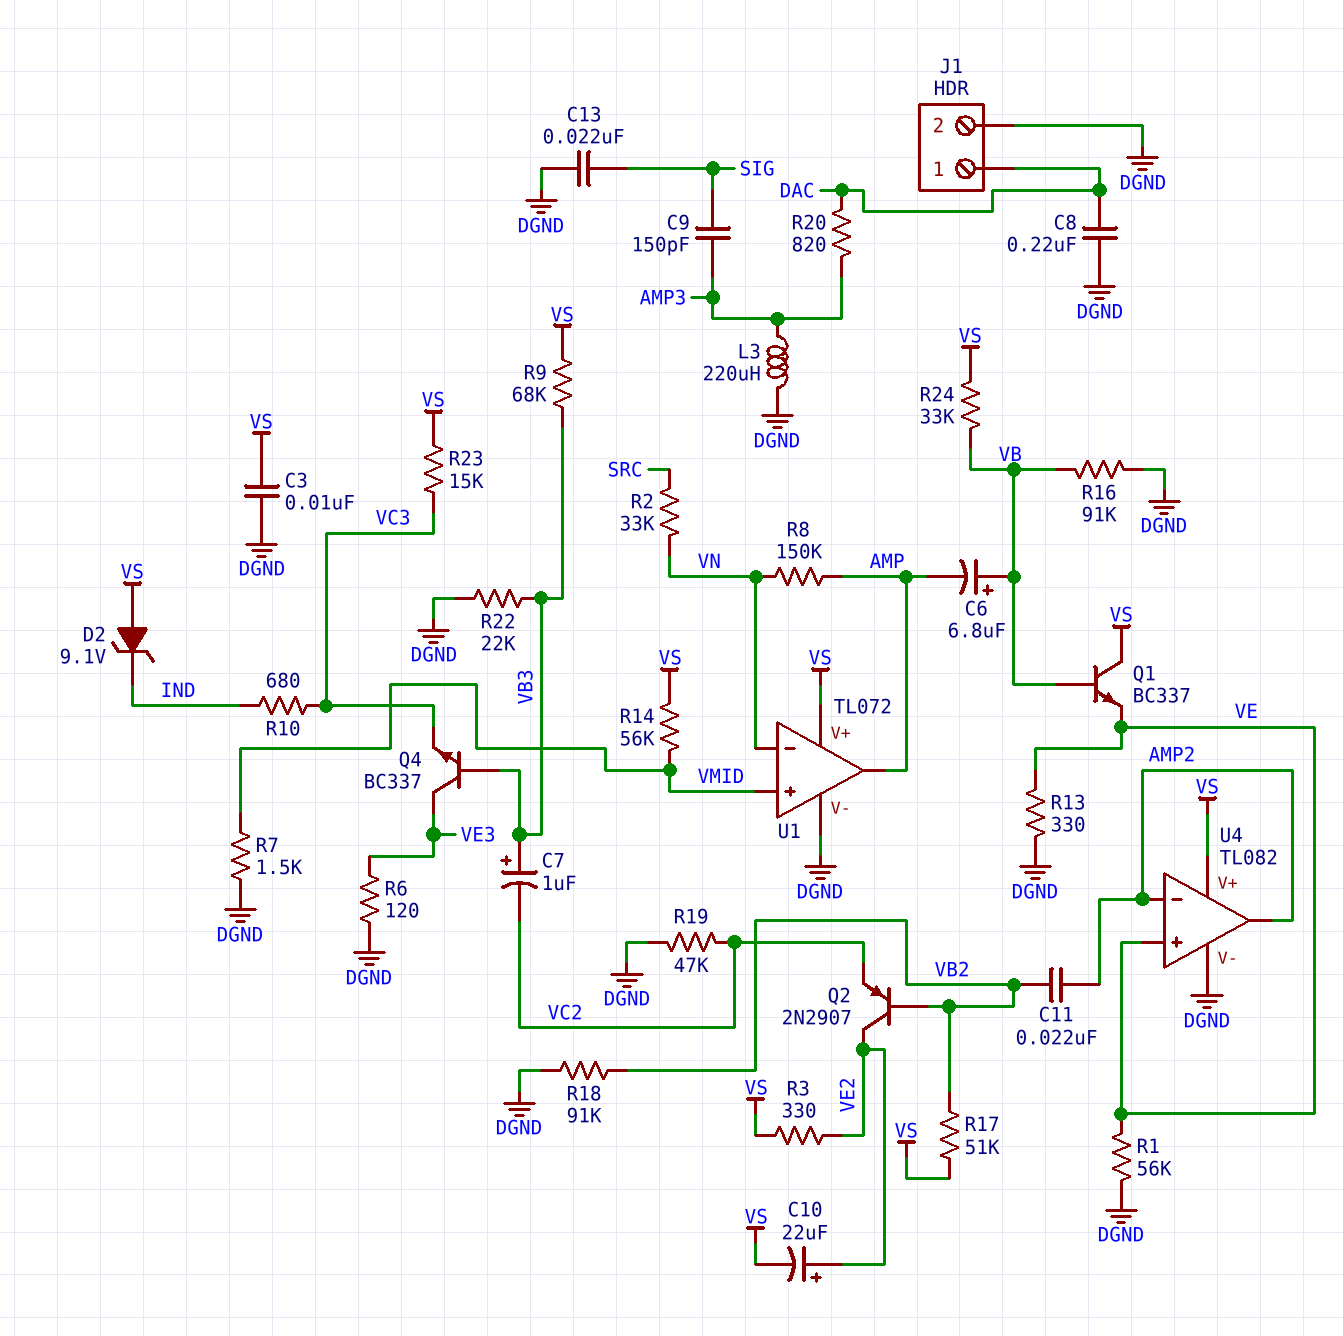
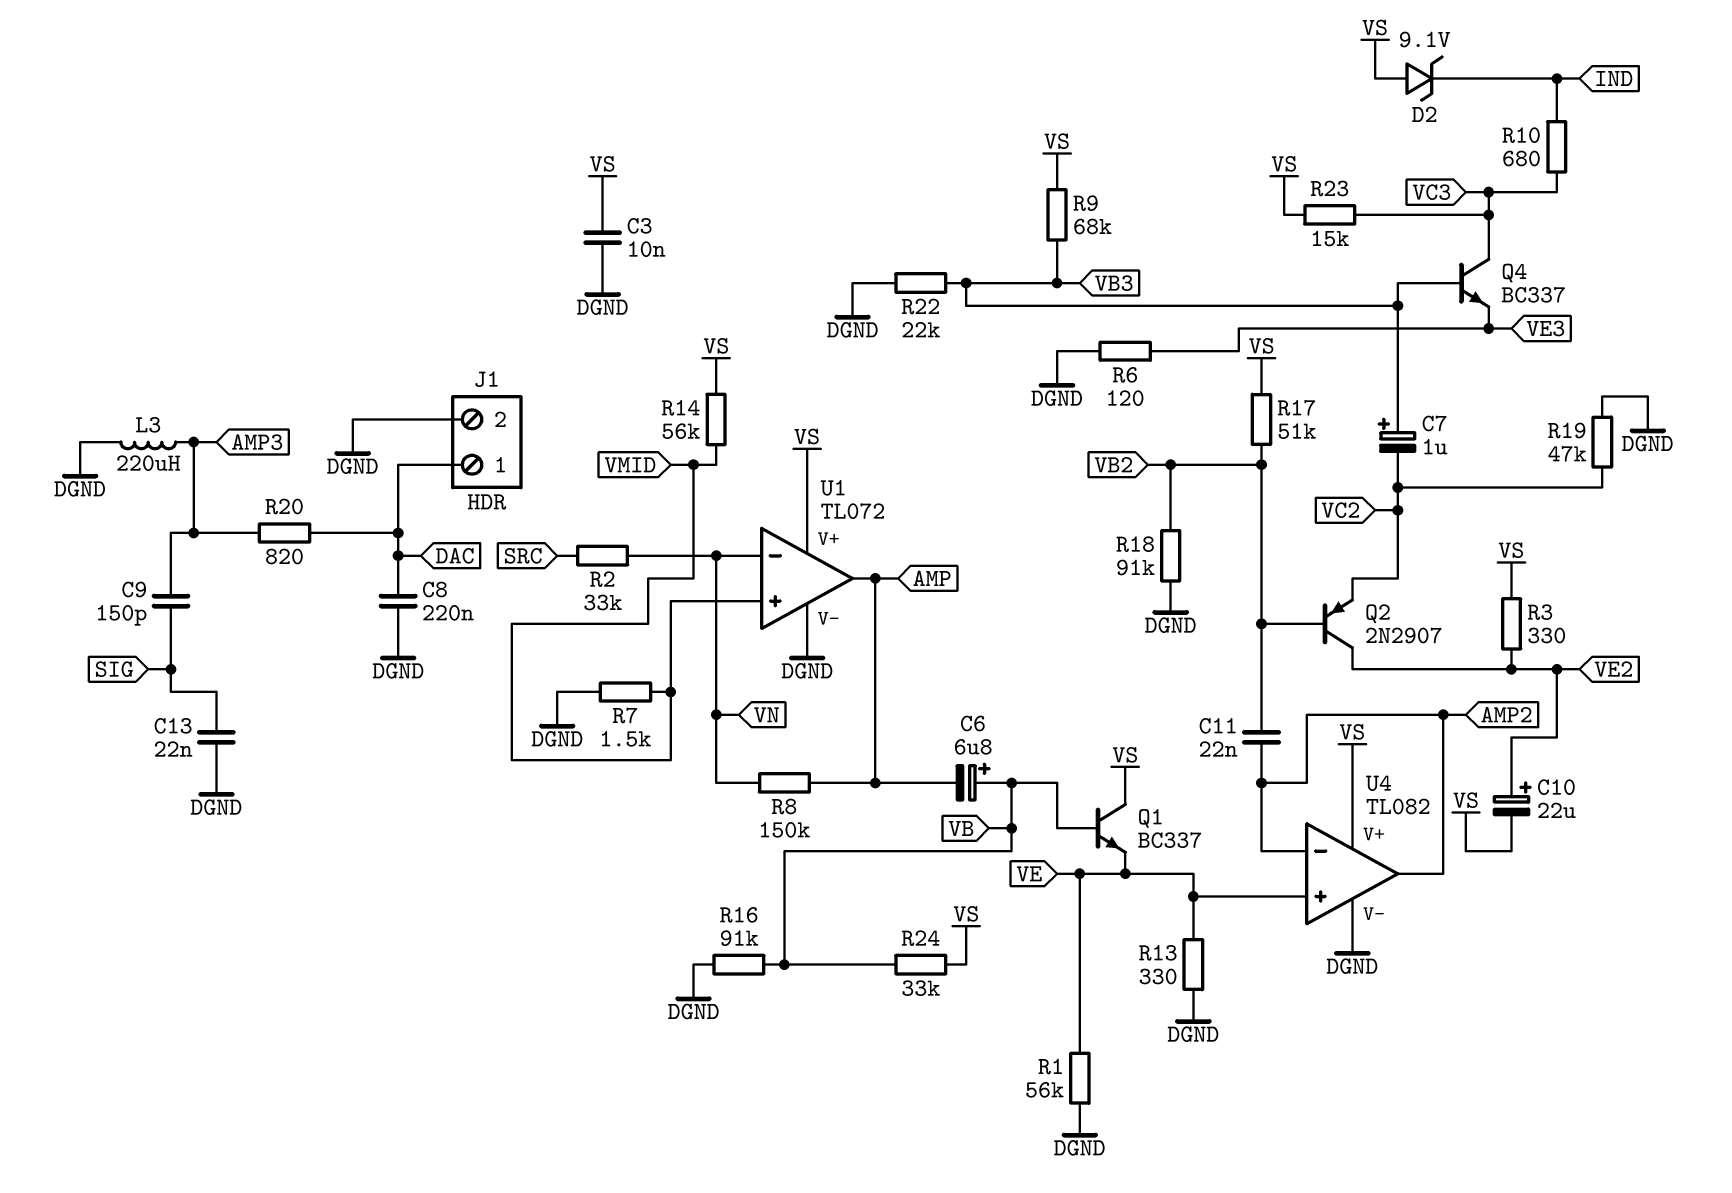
Q4: NPN BC337 (B VB3, C VE3, E VC3) -> NPN BC337 (B VB3, C VC3, E VE3)

